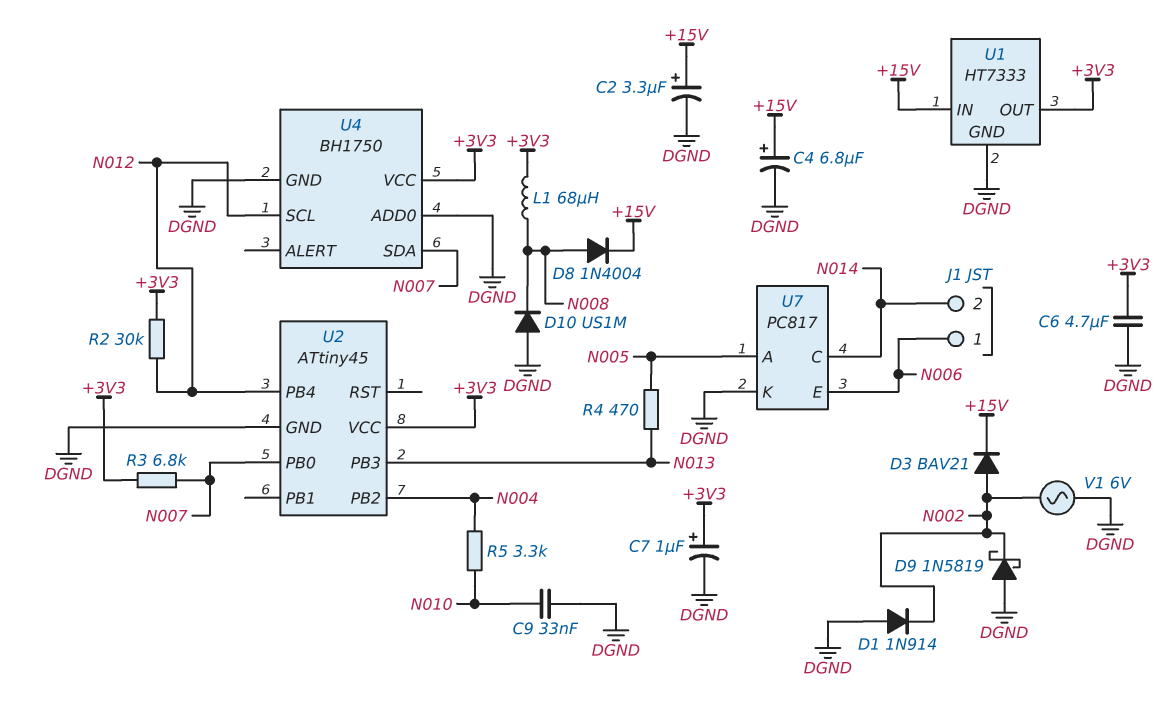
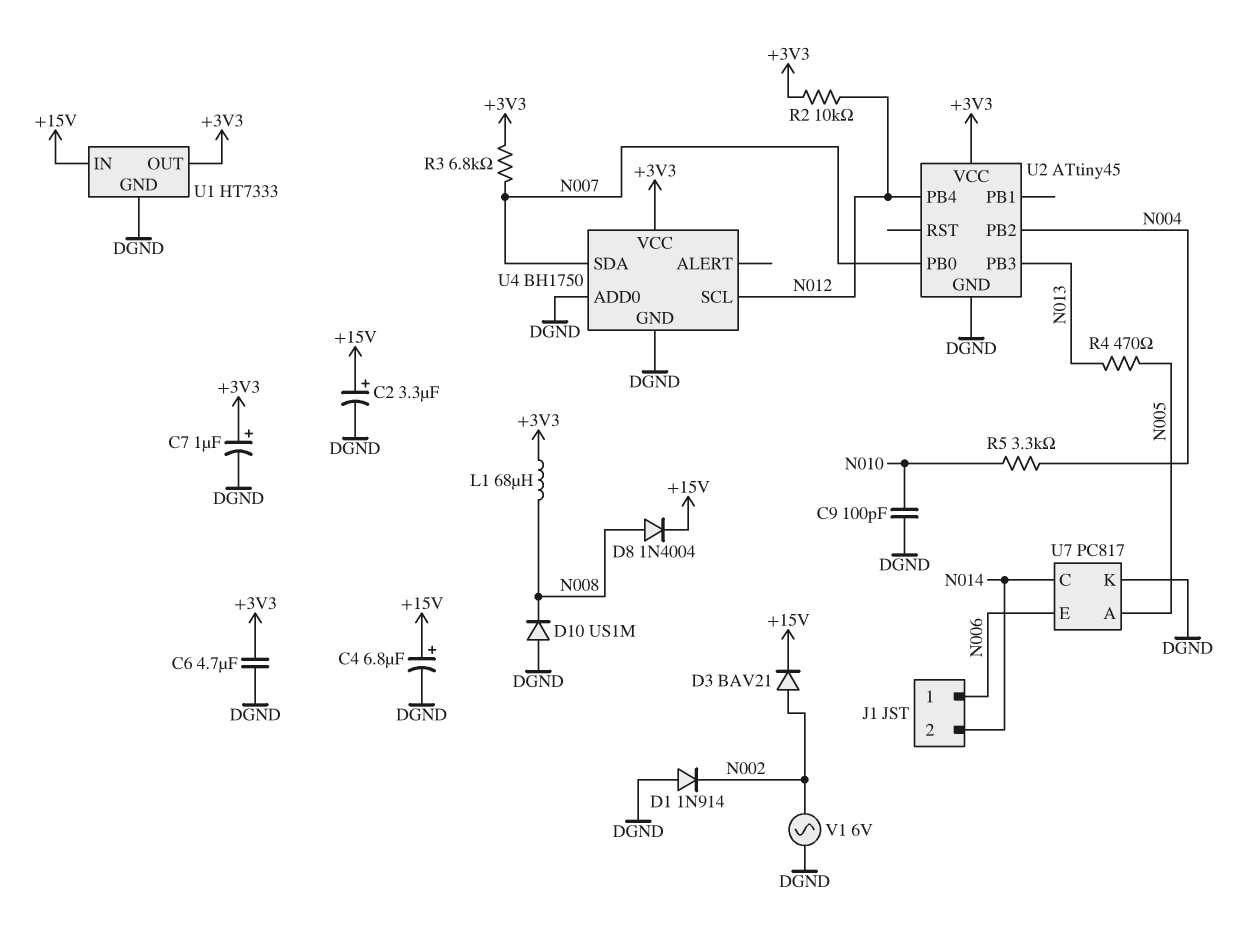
C9: 33nF (DGND, N010) -> 100pF (DGND, N010)
D9: schottky 1N5819 (A DGND, K N002) -> none
R2: 30k (+3V3, N012) -> 10k (+3V3, N012)

